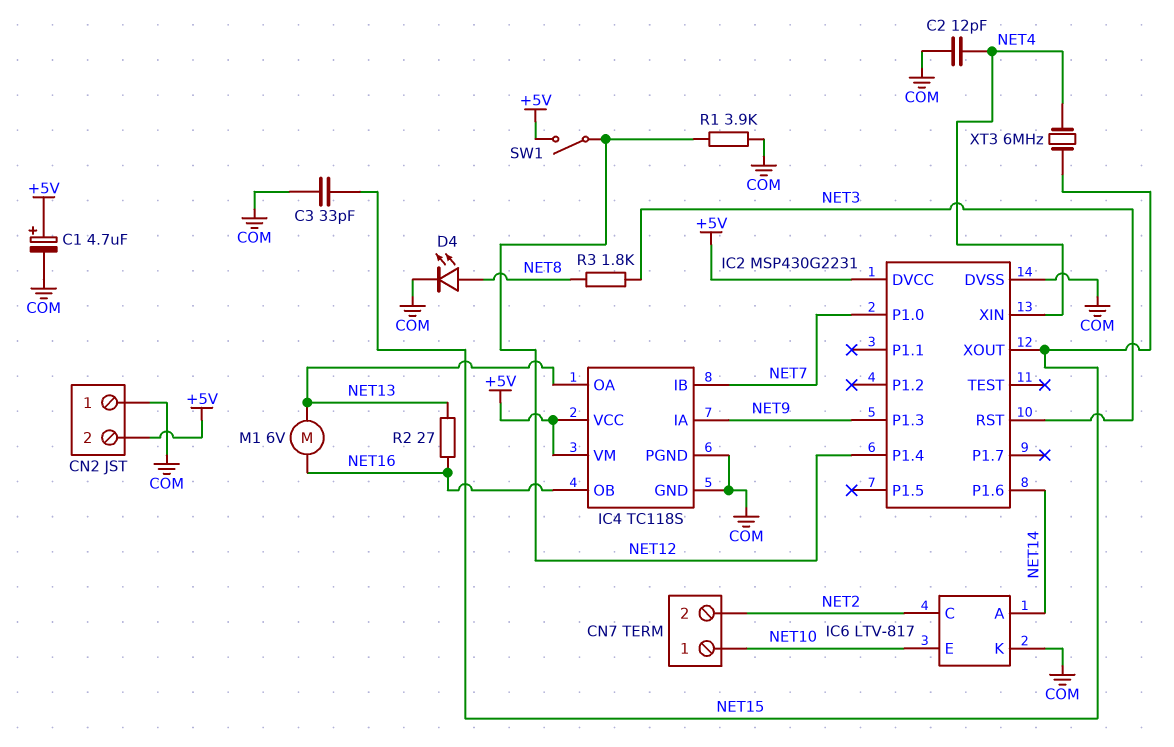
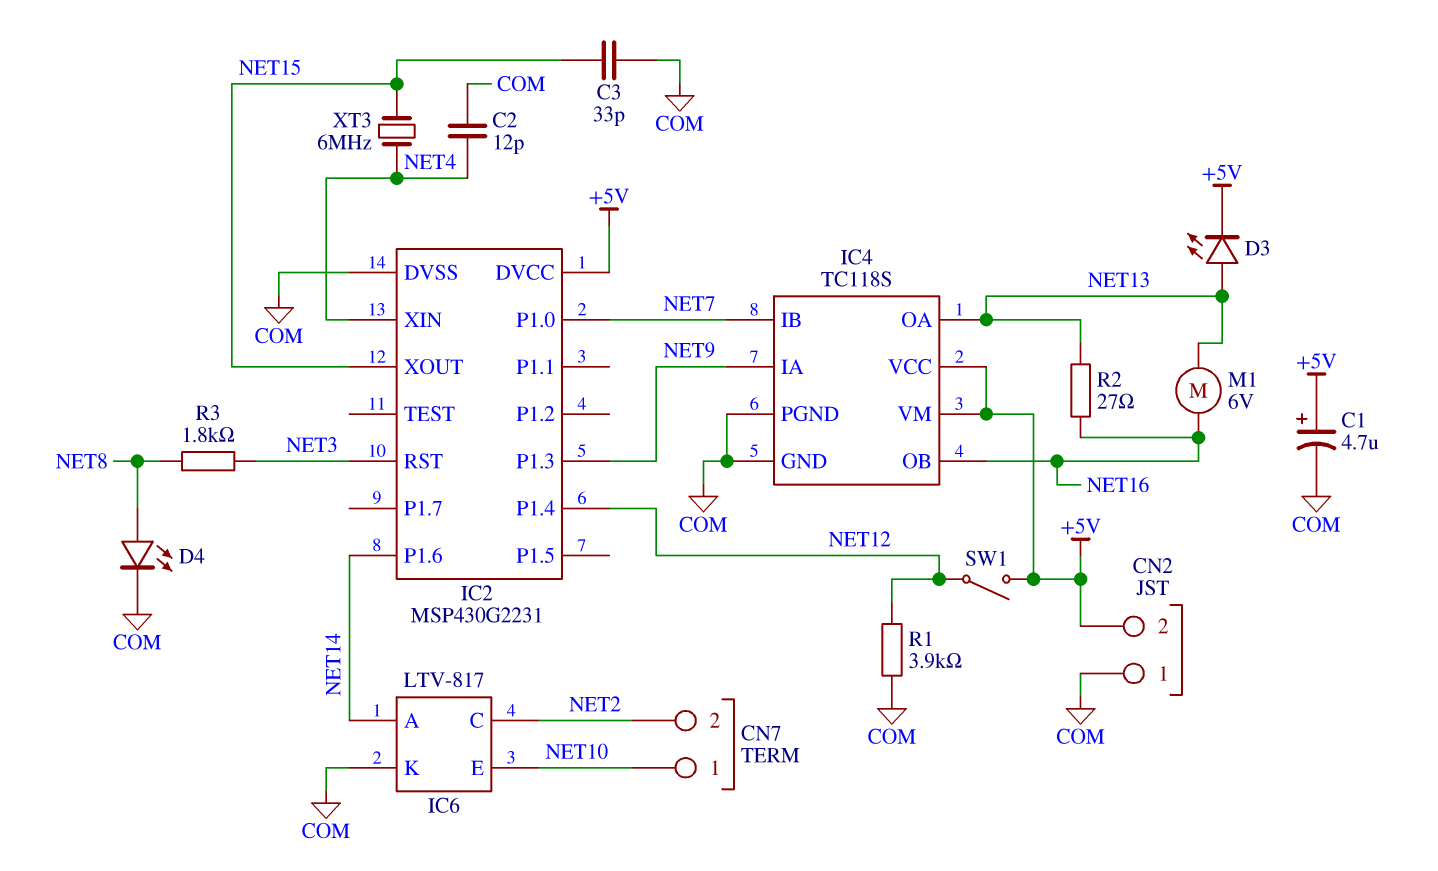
D3: none -> LED (A NET13, K +5V)

